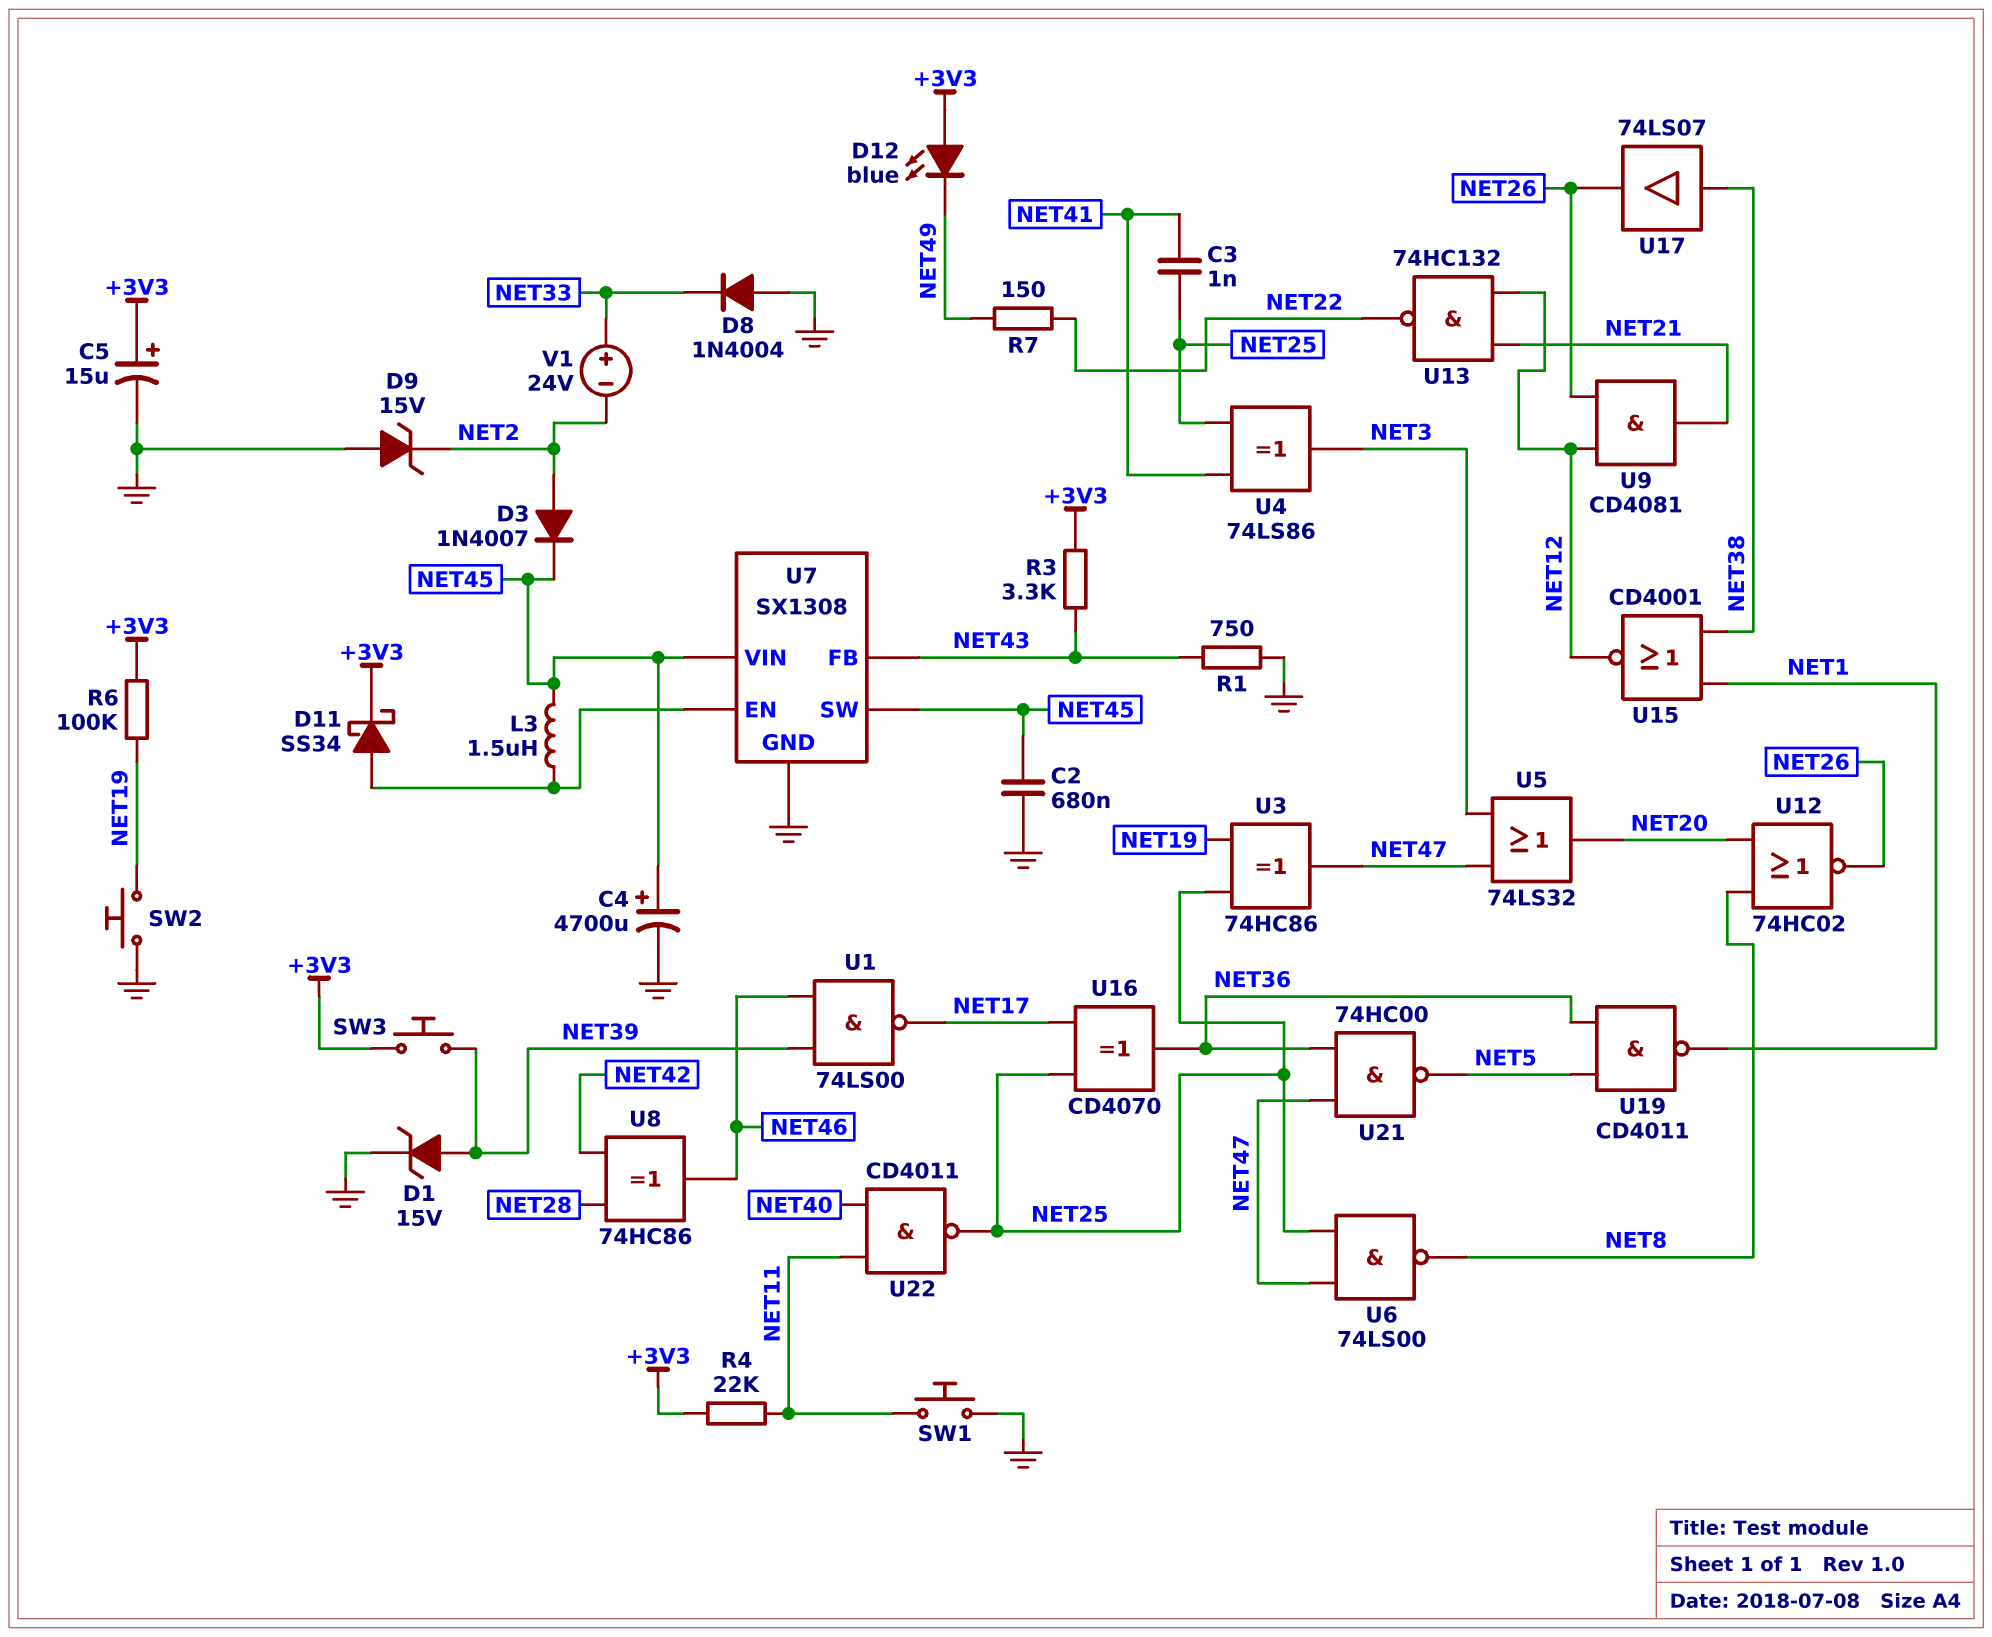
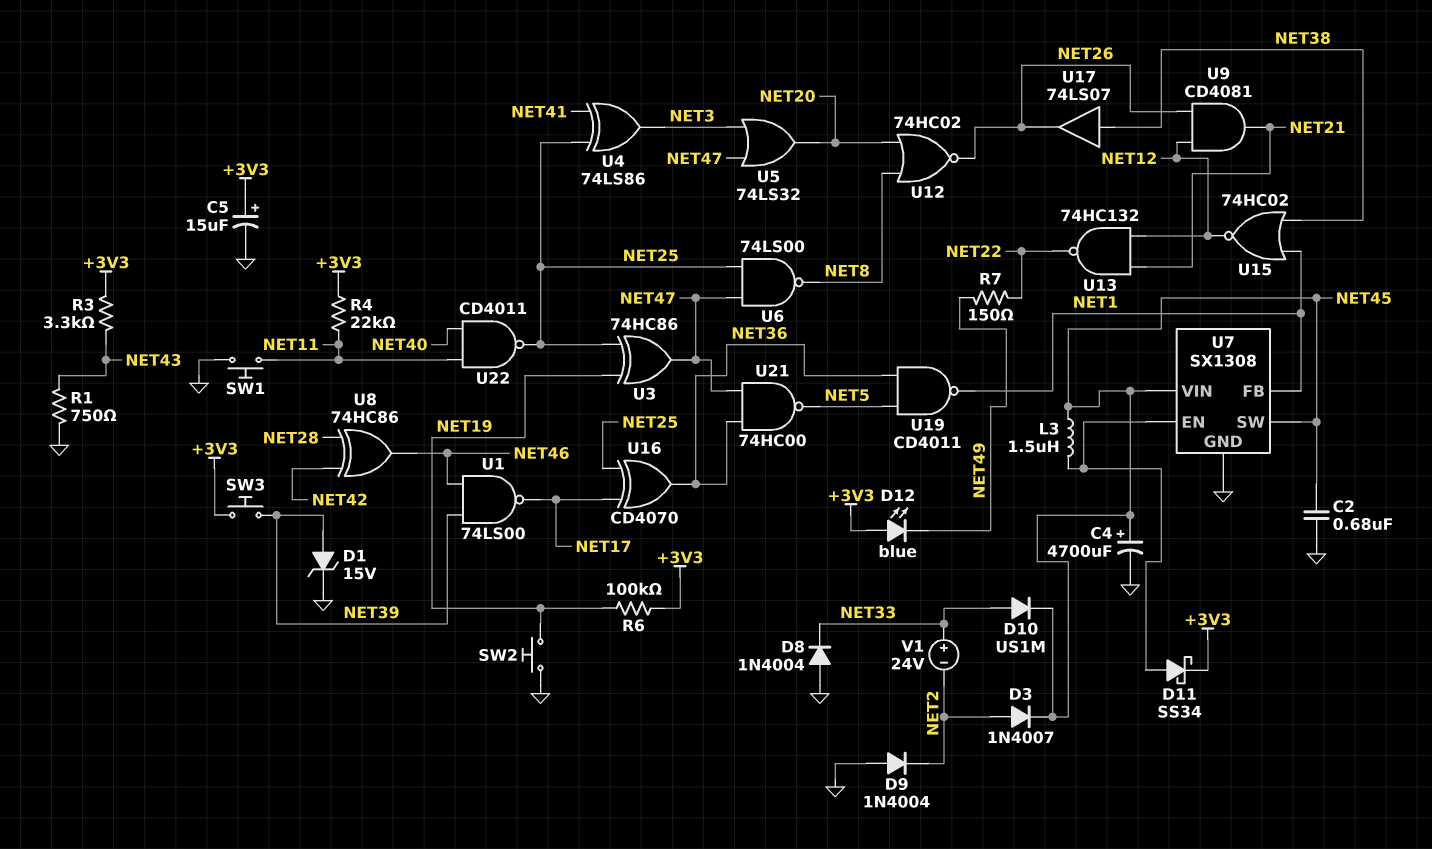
C3: 1nF (NET25, NET41) -> none
D9: zener 15V (A GND, K NET2) -> diode 1N4004 (A GND, K NET2)
D10: none -> diode US1M (A NET33, K NET45)
U7 pin FB: NET43 -> NET1
U15: NOR CD4001 (in NET1, in NET38, out NET12) -> NOR 74HC02 (in NET1, in NET38, out NET12)

